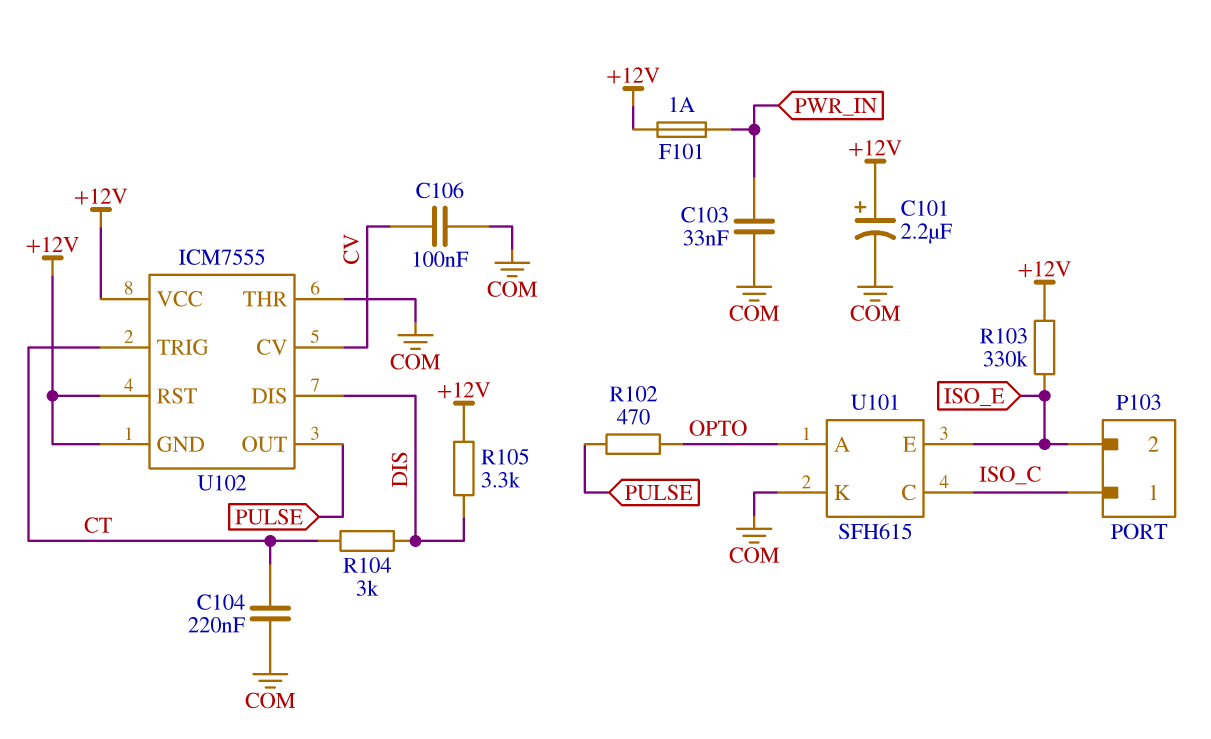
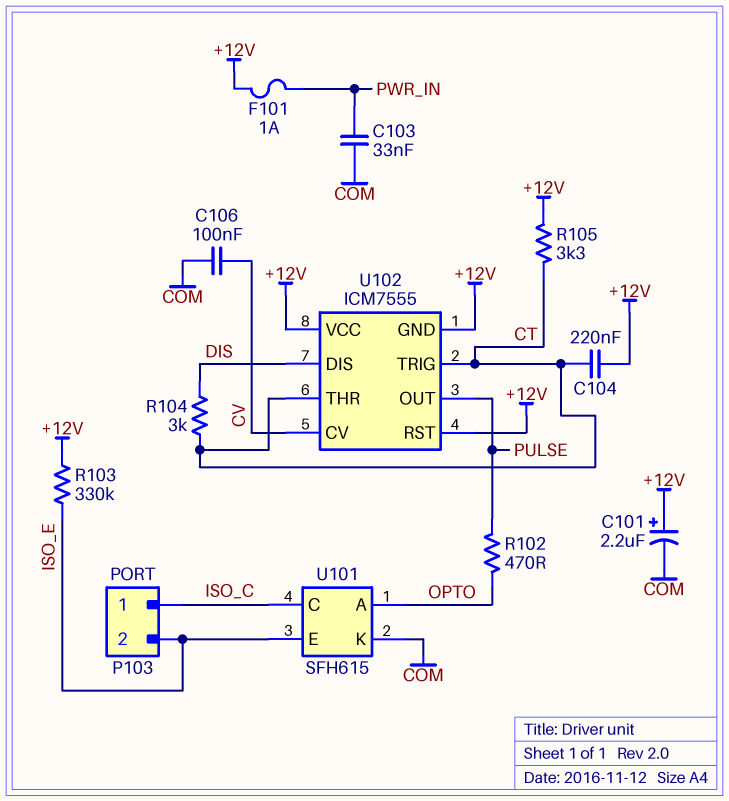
C104: 220nF (COM, CT) -> 220nF (+12V, CT)
R105: 3.3k (+12V, DIS) -> 3.3k (+12V, CT)
U102 pin THR: COM -> CT

